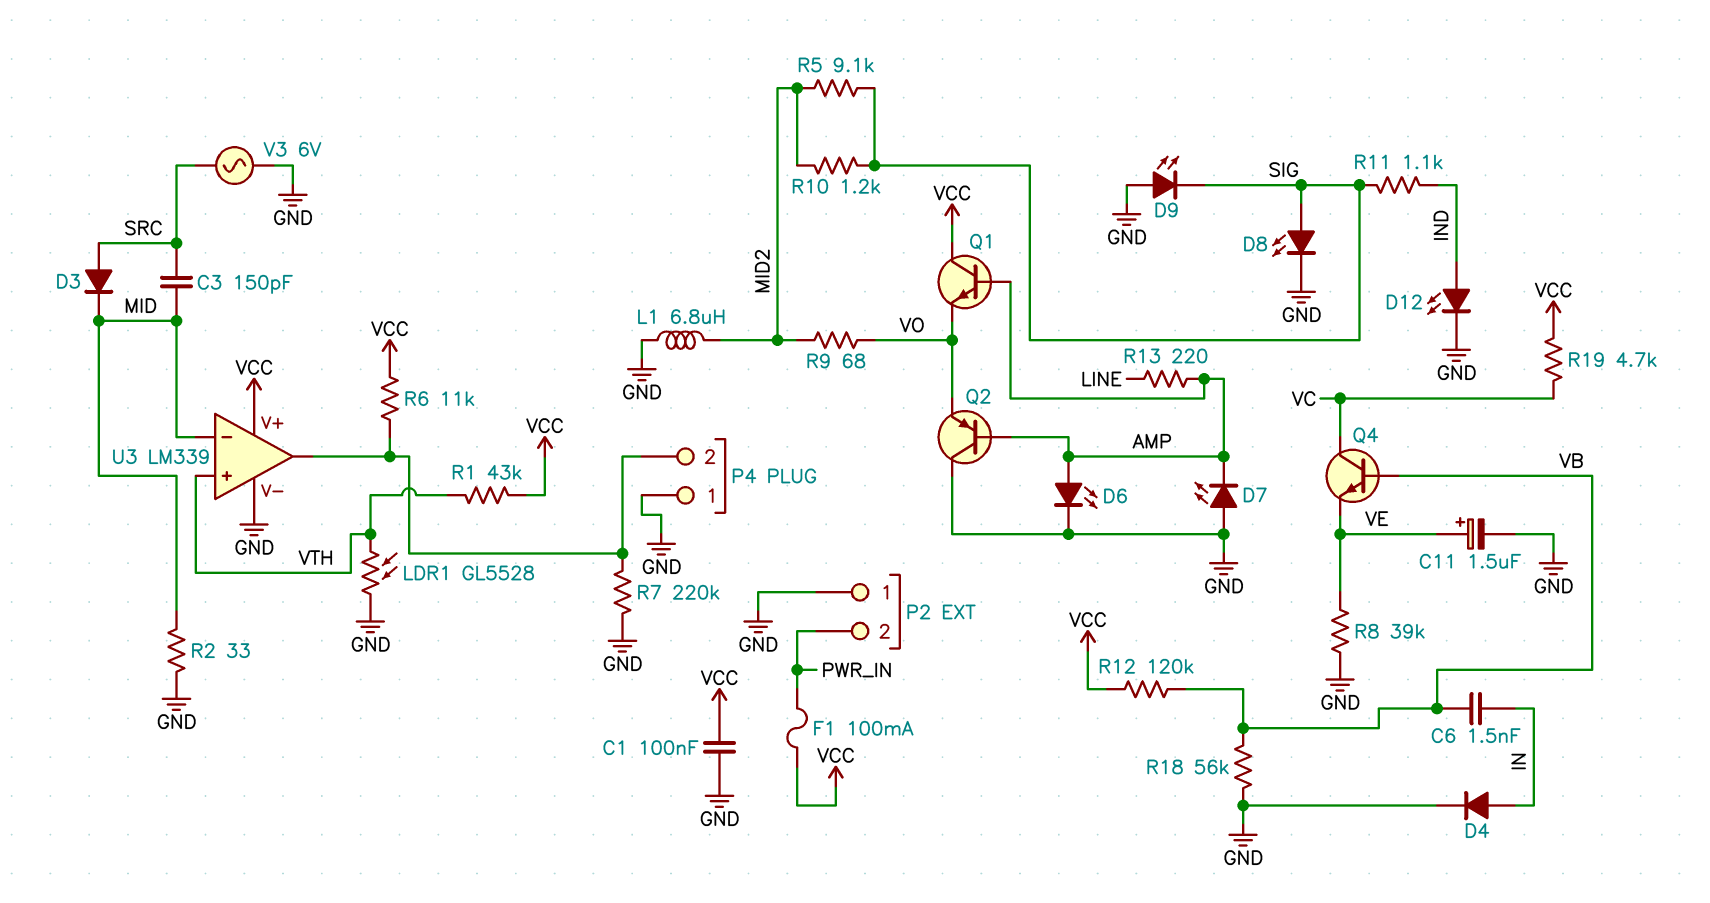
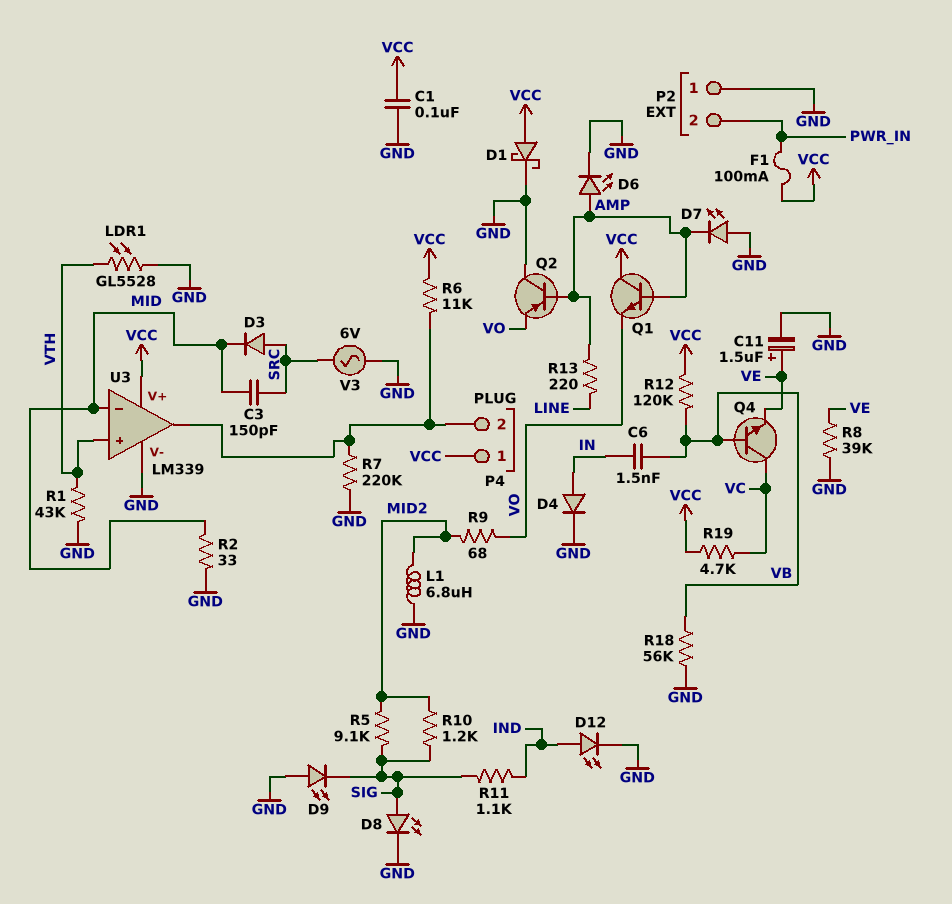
D1: none -> schottky (A VCC, K GND)
P4 pin 1: GND -> VCC
R1: 43k (VCC, VTH) -> 43k (GND, VTH)

